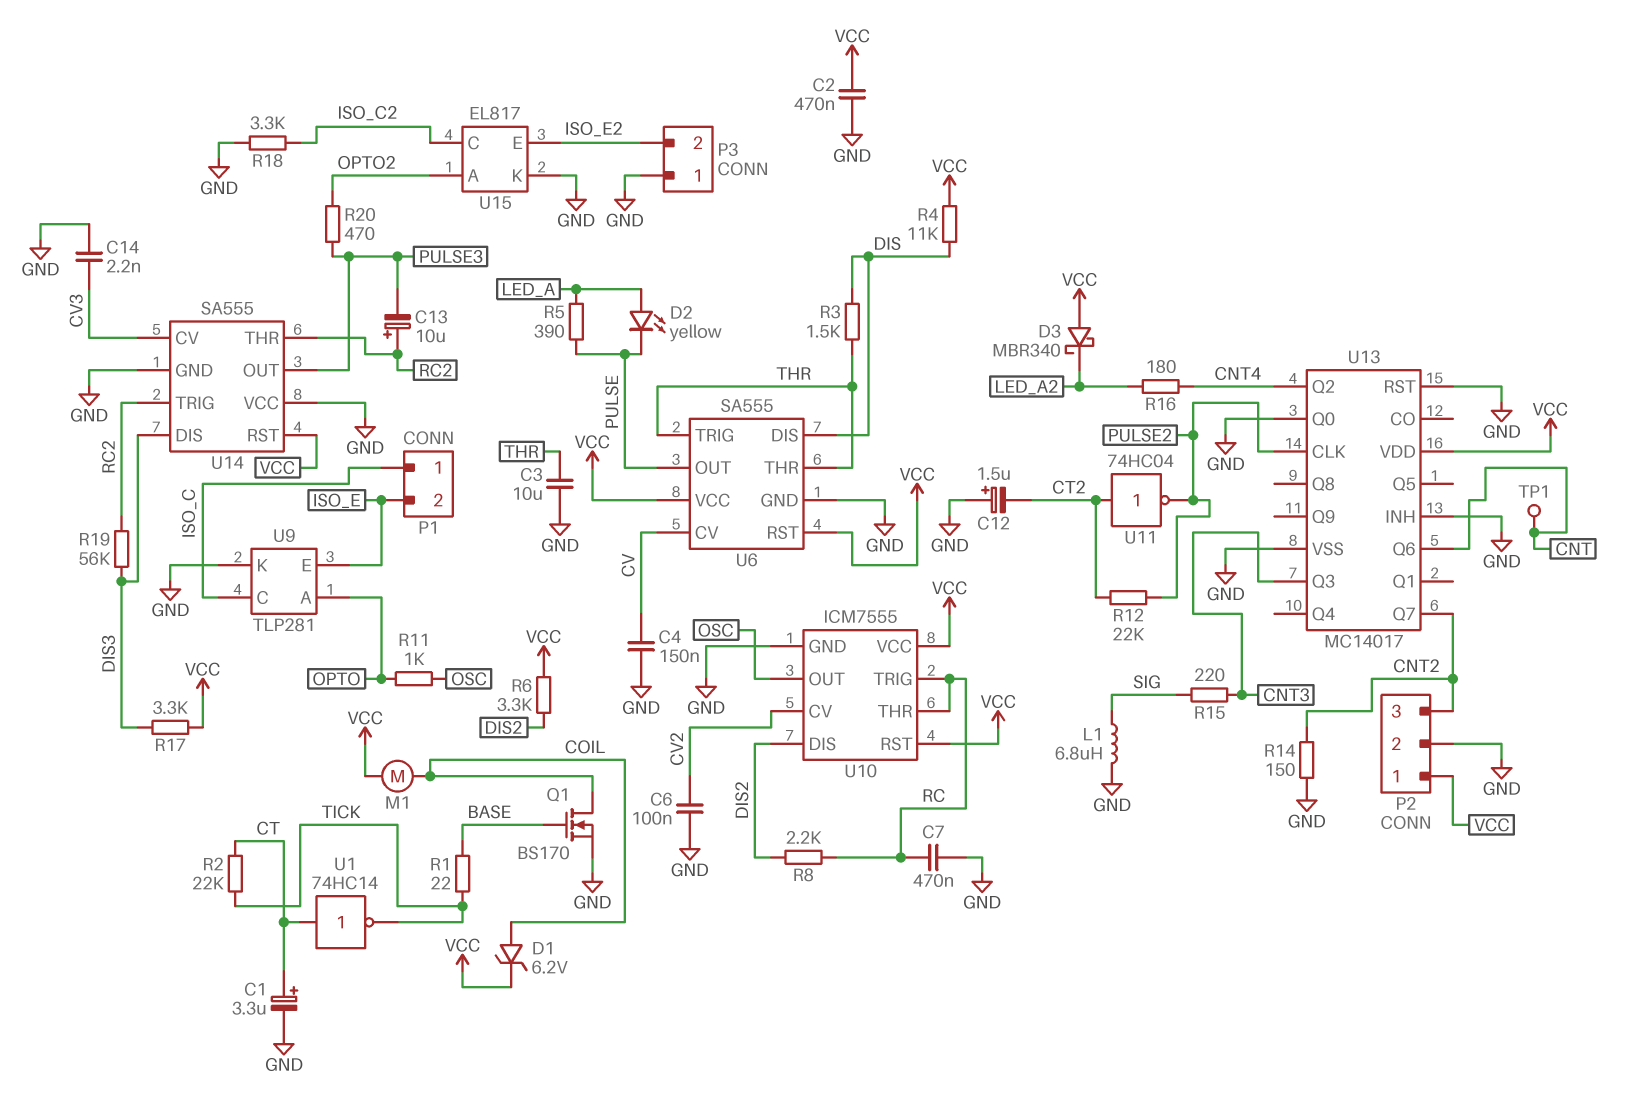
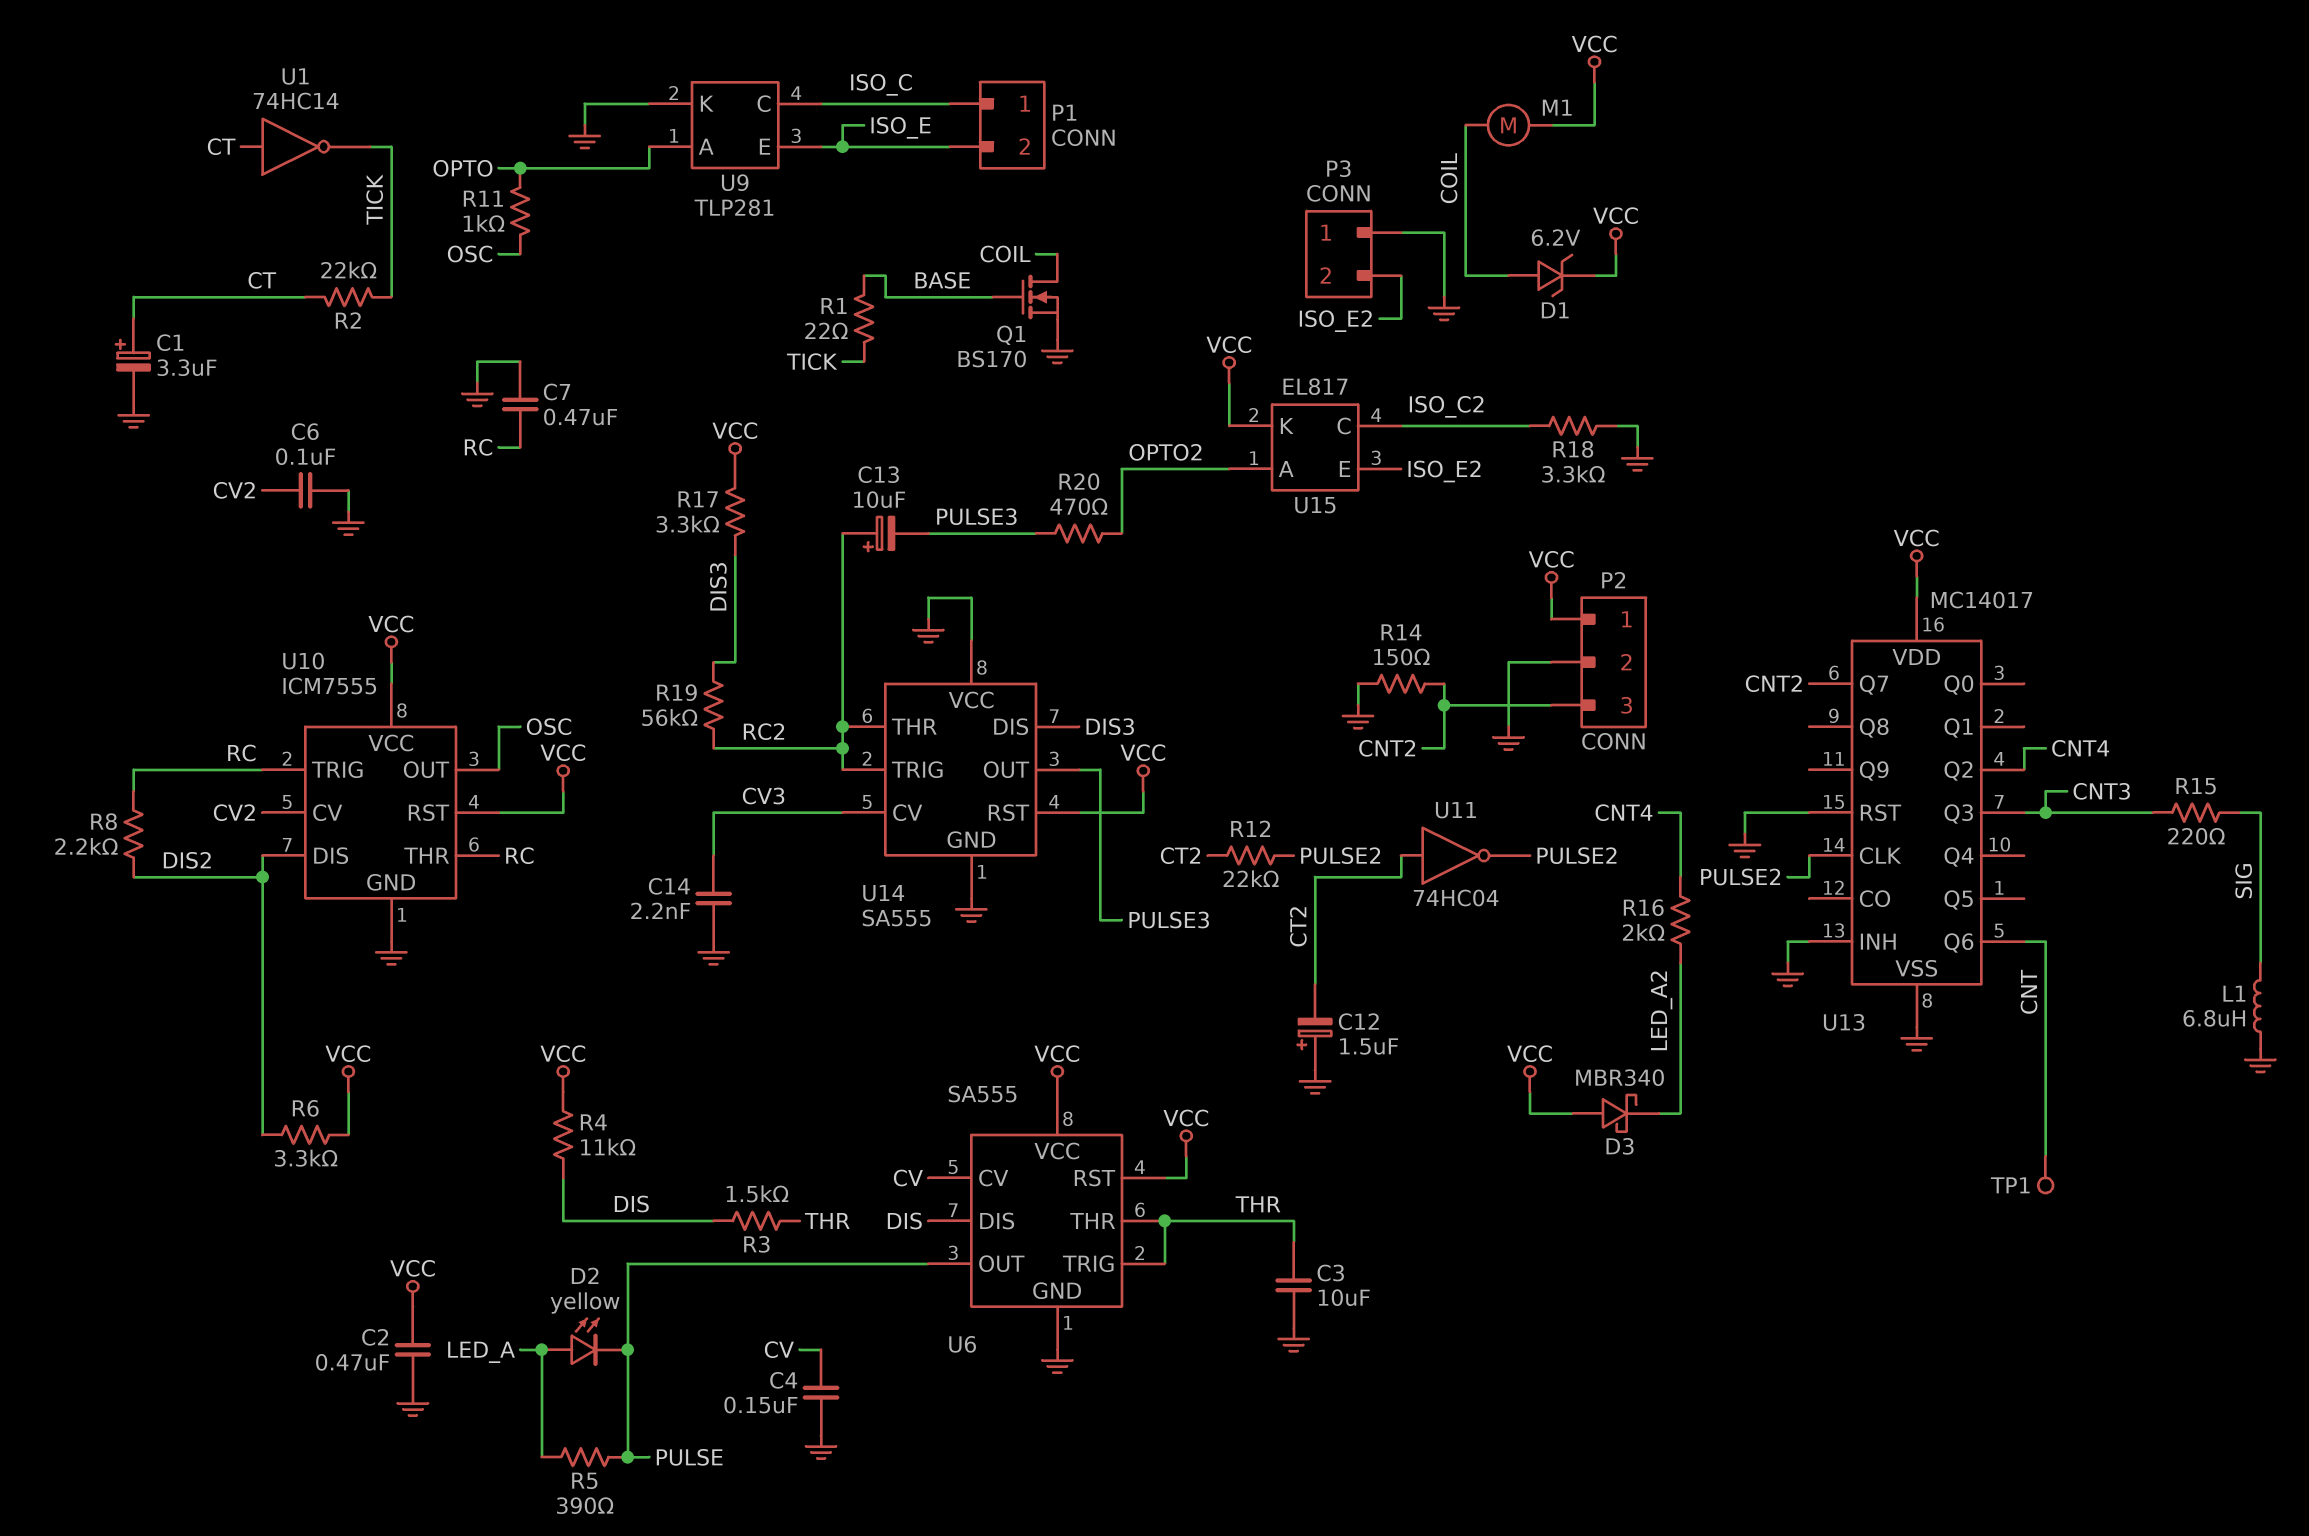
R16: 180 (CNT4, LED_A2) -> 2k (CNT4, LED_A2)
U13 pin Q0: GND -> none
U15 pin K: GND -> VCC

